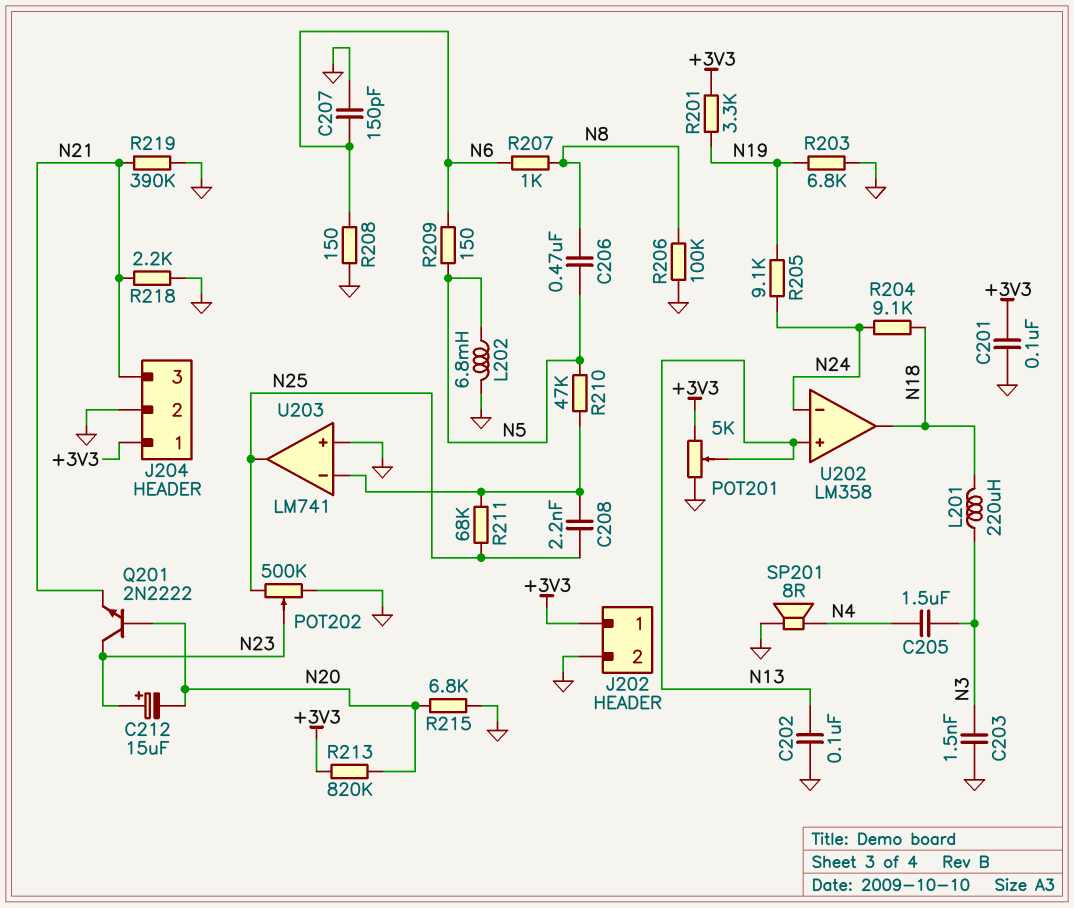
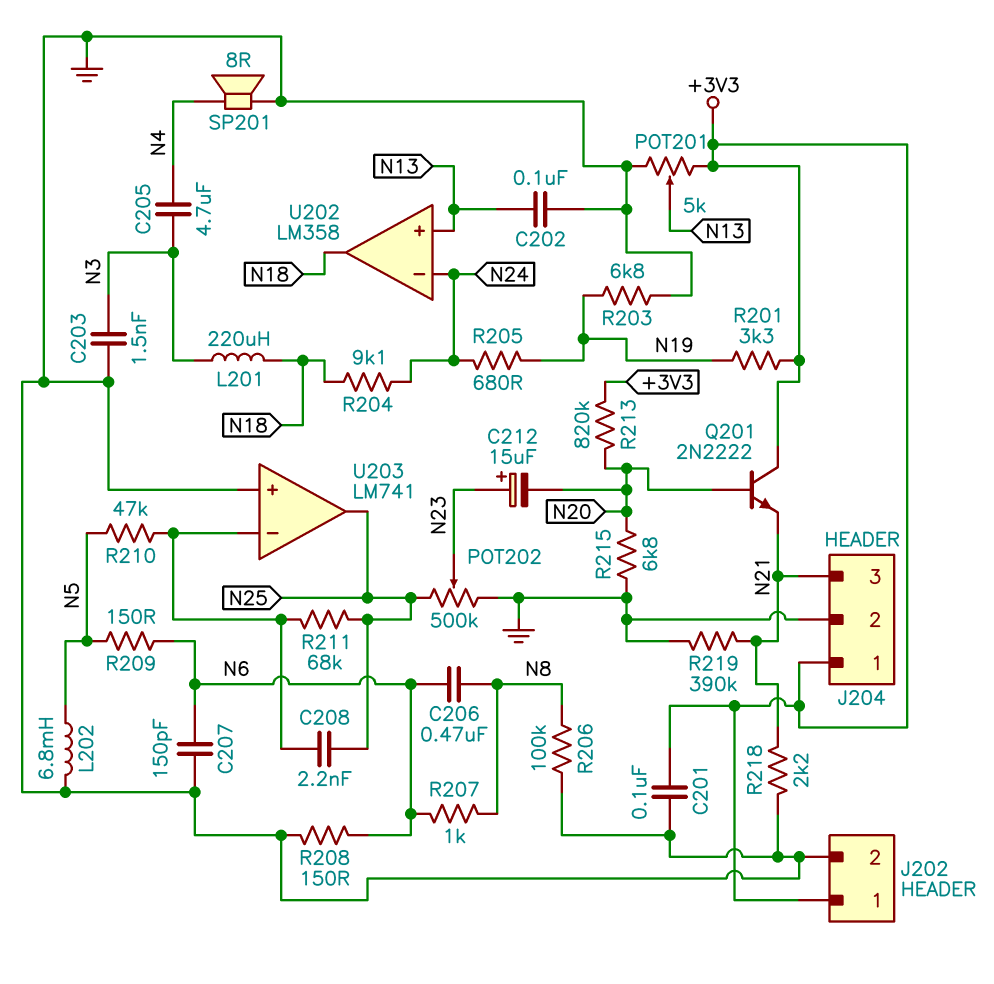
C205: 1.5uF (N3, N4) -> 4.7uF (N3, N4)
C206: 470nF (N5, N8) -> 470nF (N6, N8)
Q201: NPN 2N2222 (B N20, C N23, E N21) -> NPN 2N2222 (B N20, C +3V3, E N21)
R205: 9.1k (N19, N24) -> 680 (N19, N24)

